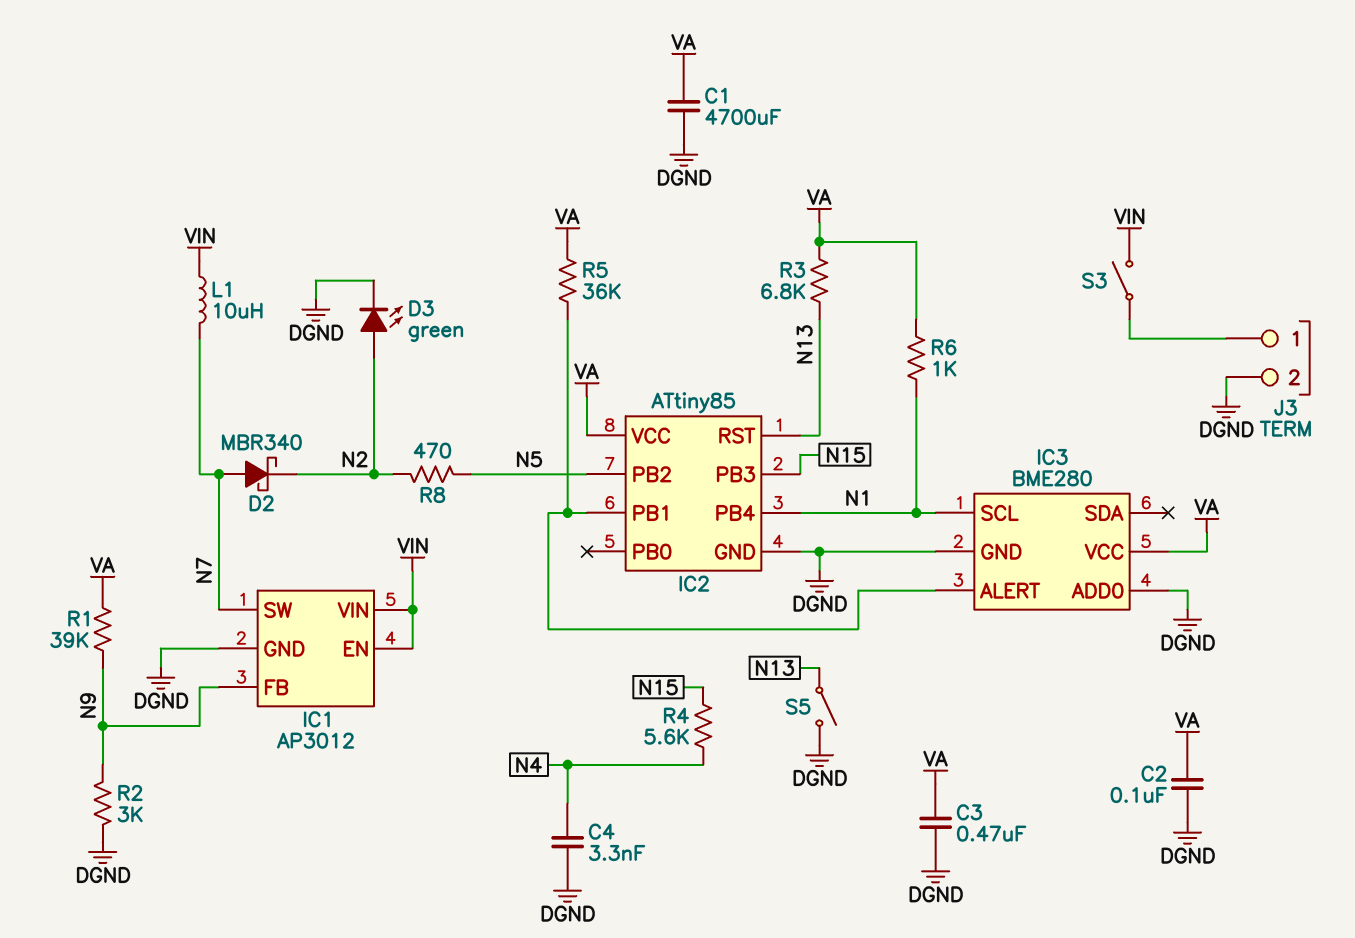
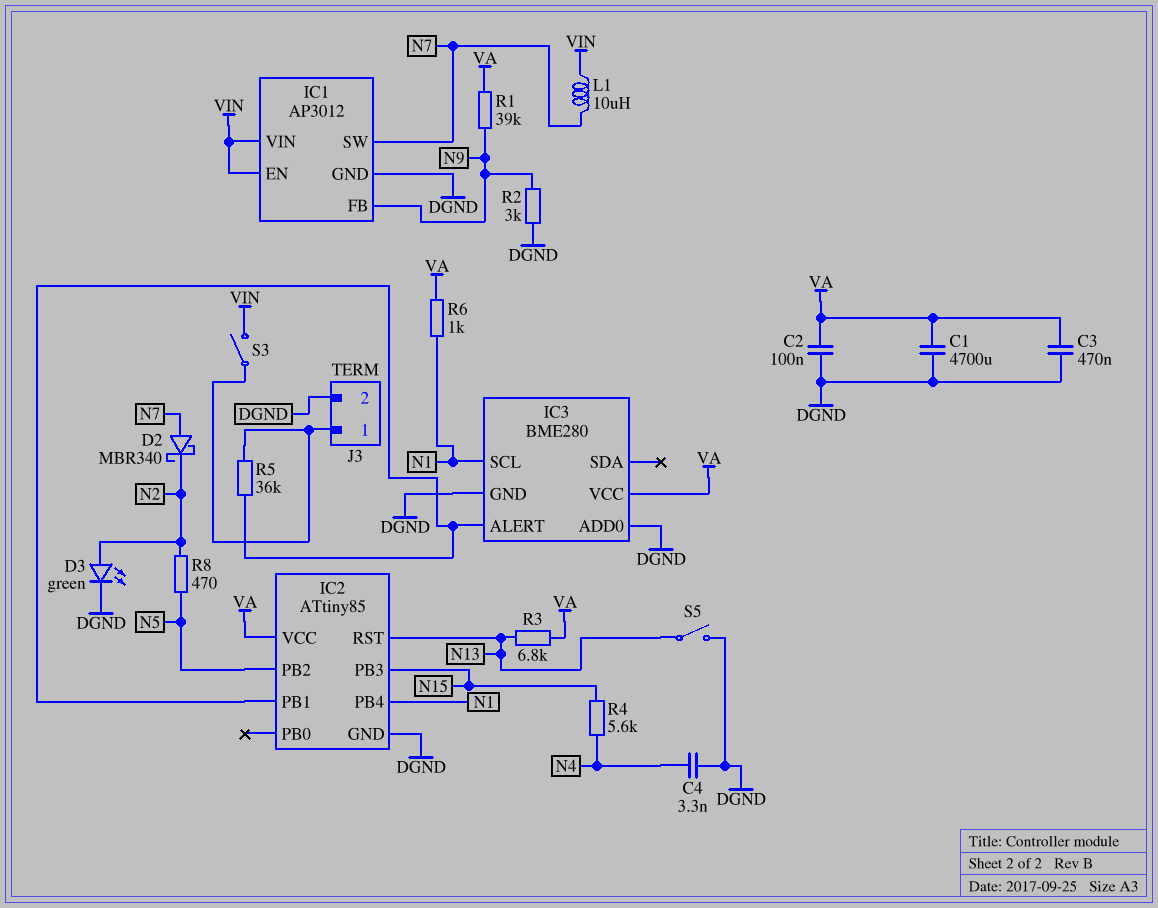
R5: 36k (IC2/PB1, VA) -> 36k (IC2/PB1, J3/1)

